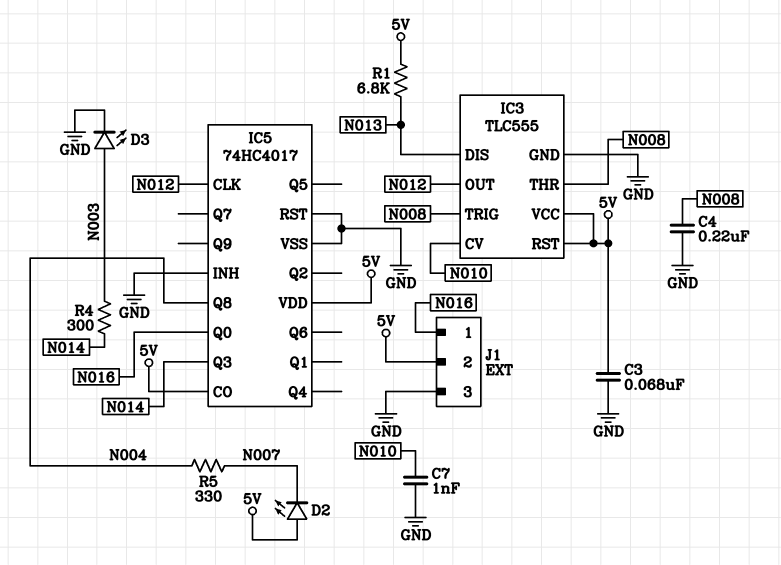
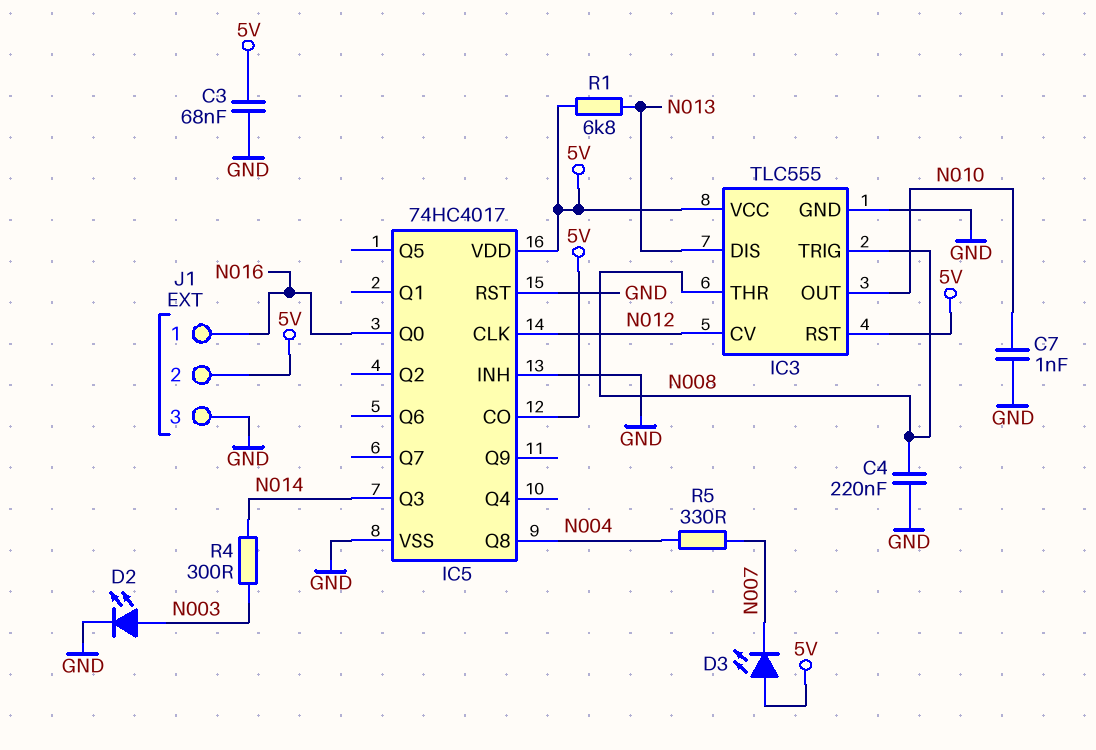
D2: LED (A 5V, K N007) -> LED (A N003, K GND)
D3: LED (A N003, K GND) -> LED (A 5V, K N007)
IC3 pin CV: N010 -> N012
IC3 pin OUT: N012 -> N010

